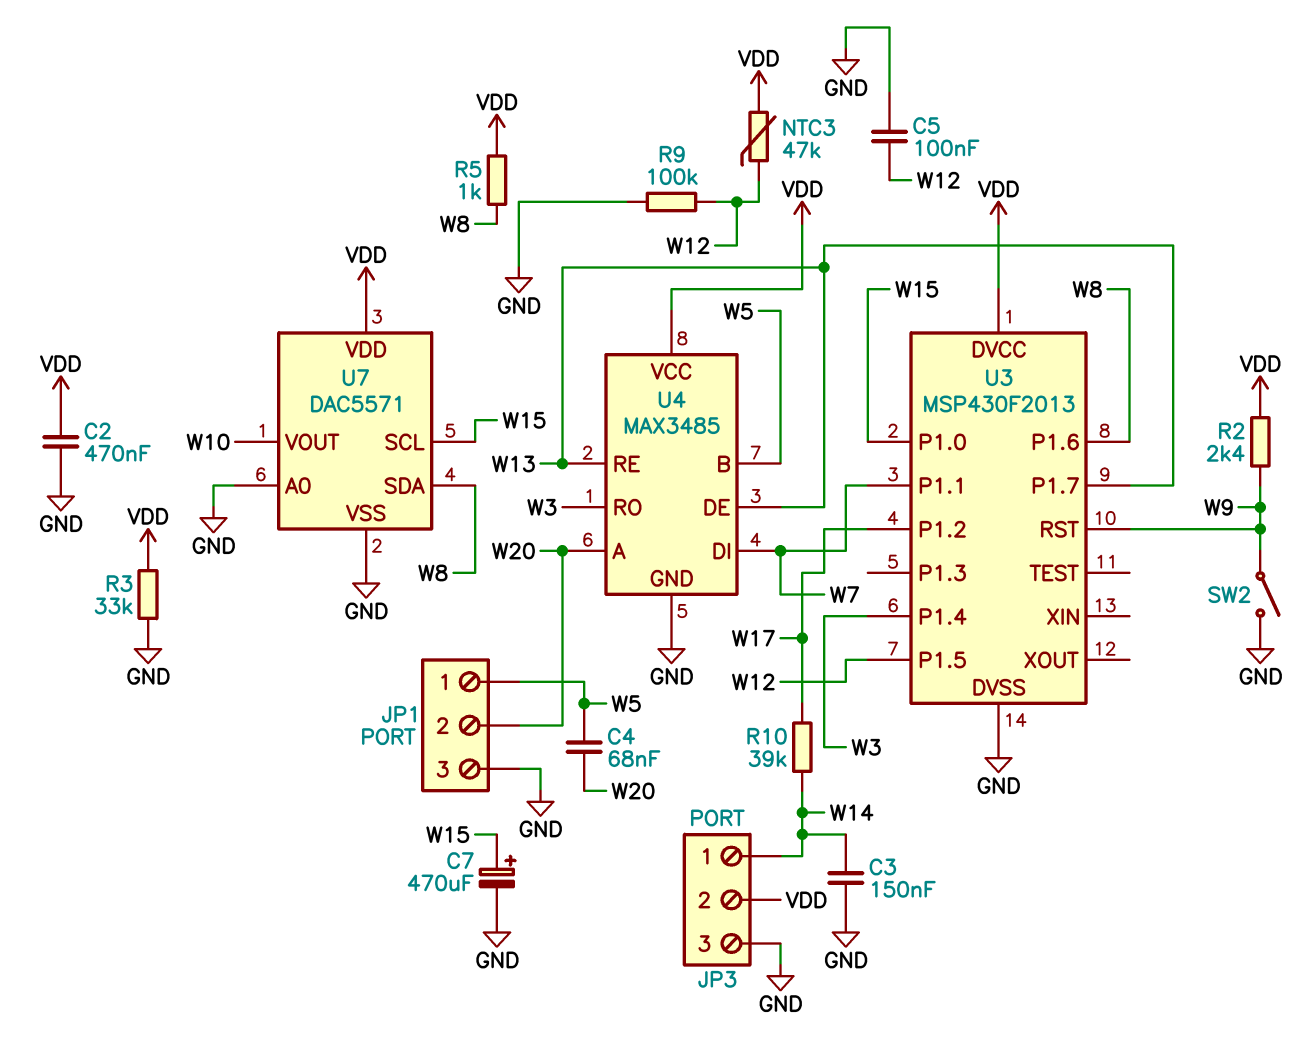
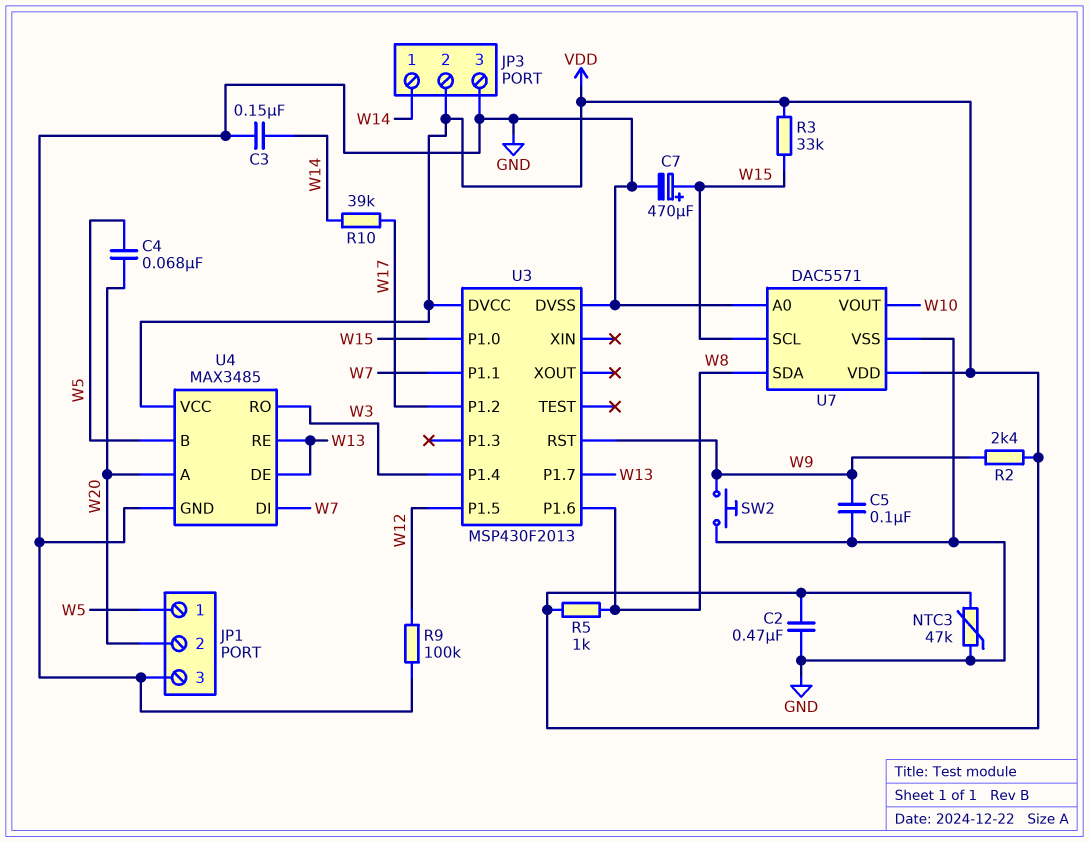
C5: 100nF (GND, W12) -> 100nF (GND, W9)
NTC3: 47k (VDD, W12) -> 47k (GND, VDD)
R3: 33k (GND, VDD) -> 33k (VDD, W15)
SW2: switch (GND, W9) -> button (GND, W9)

